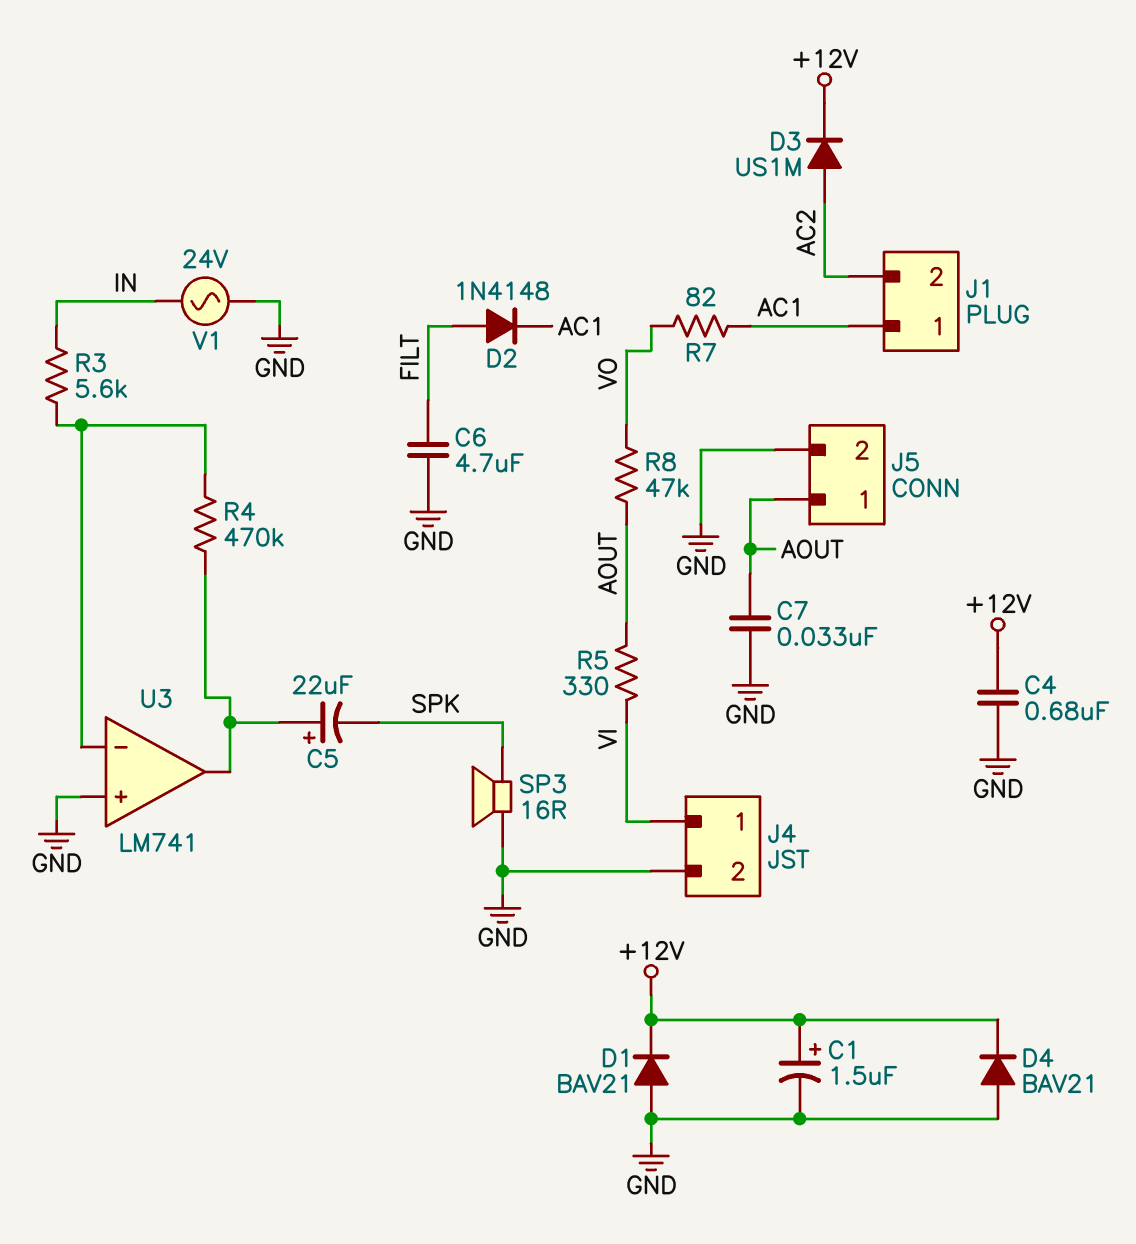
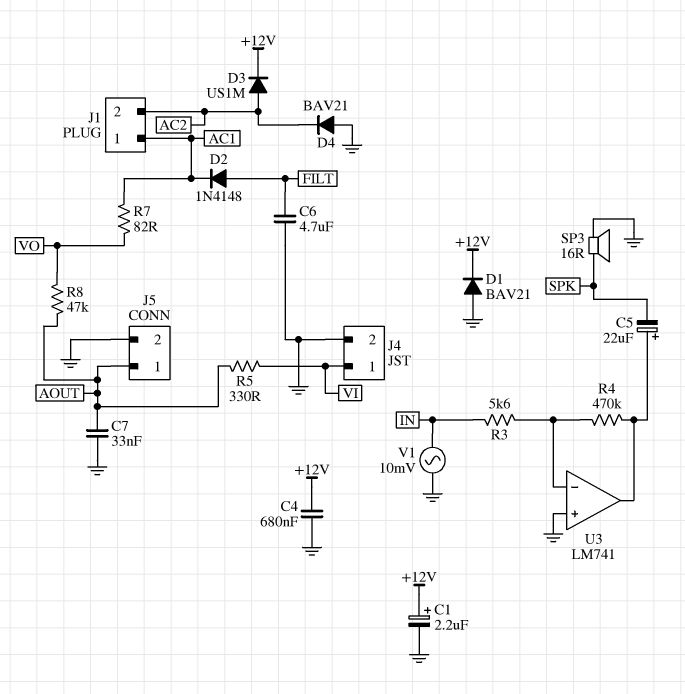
C1: 1.5uF (plus +12V, minus GND) -> 2.2uF (plus +12V, minus GND)
D4: diode BAV21 (A GND, K +12V) -> diode BAV21 (A GND, K AC2)
V1: AC 24V (GND, IN) -> AC 10mV (GND, IN)

